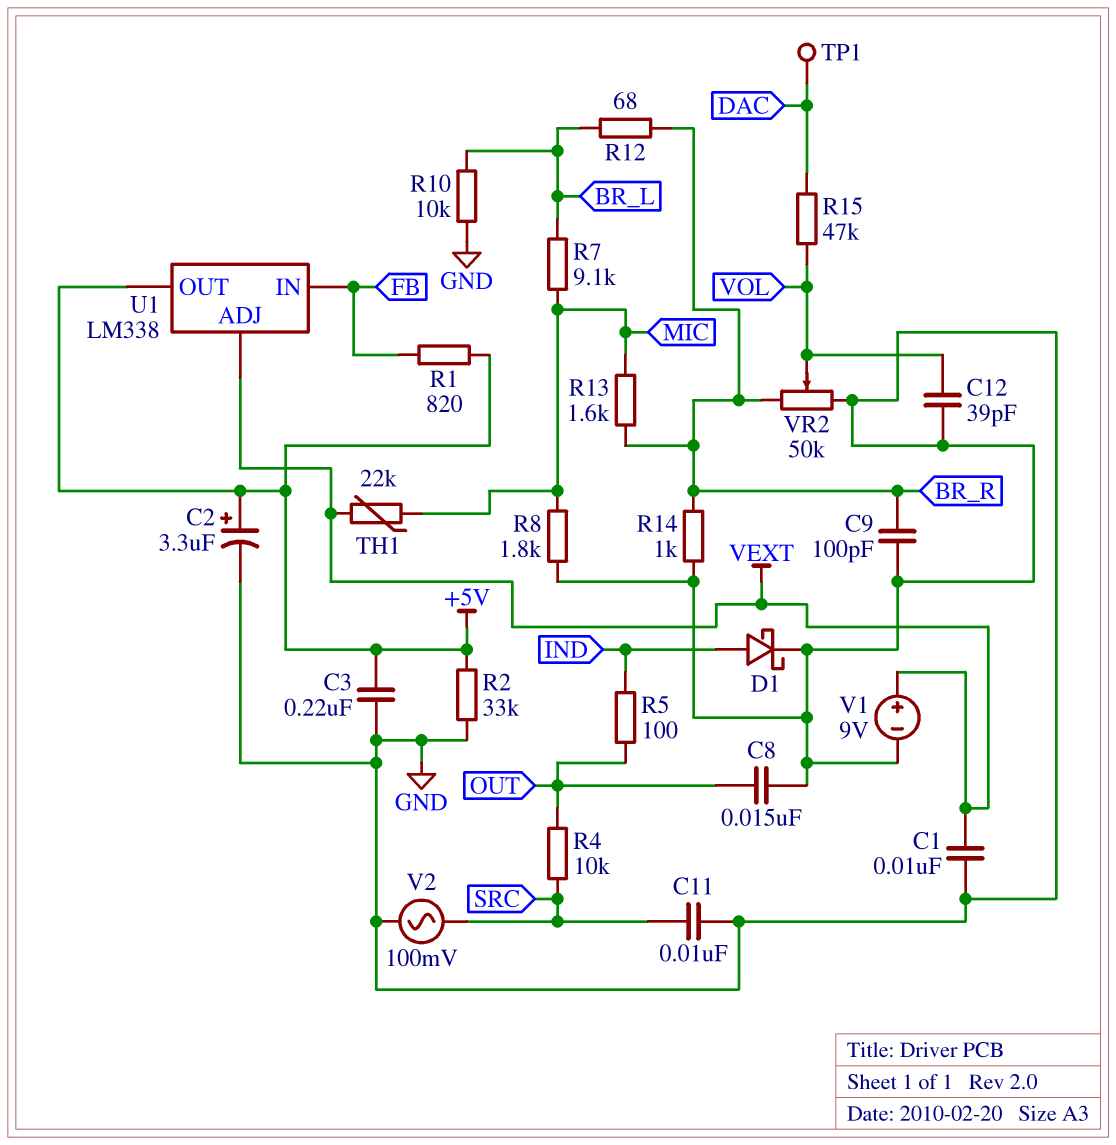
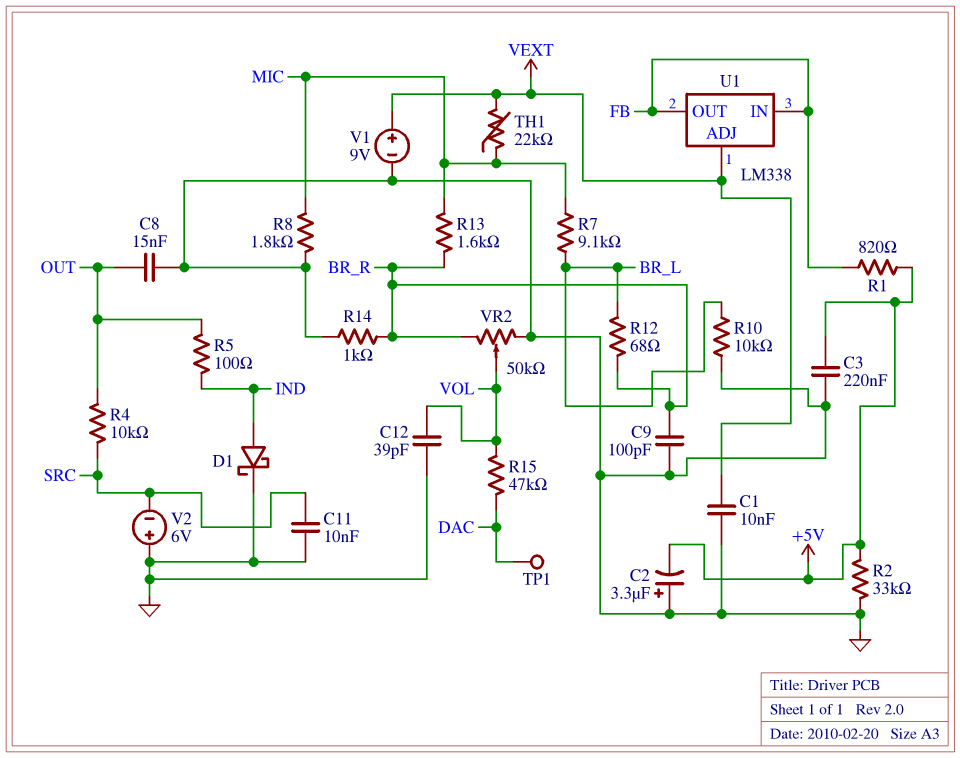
C2: 3.3uF (plus +5V, minus GND) -> 3.3uF (plus GND, minus +5V)
U1 pin OUT: +5V -> FB
V2: AC 100mV (GND, SRC) -> 6V (plus GND, minus SRC)

